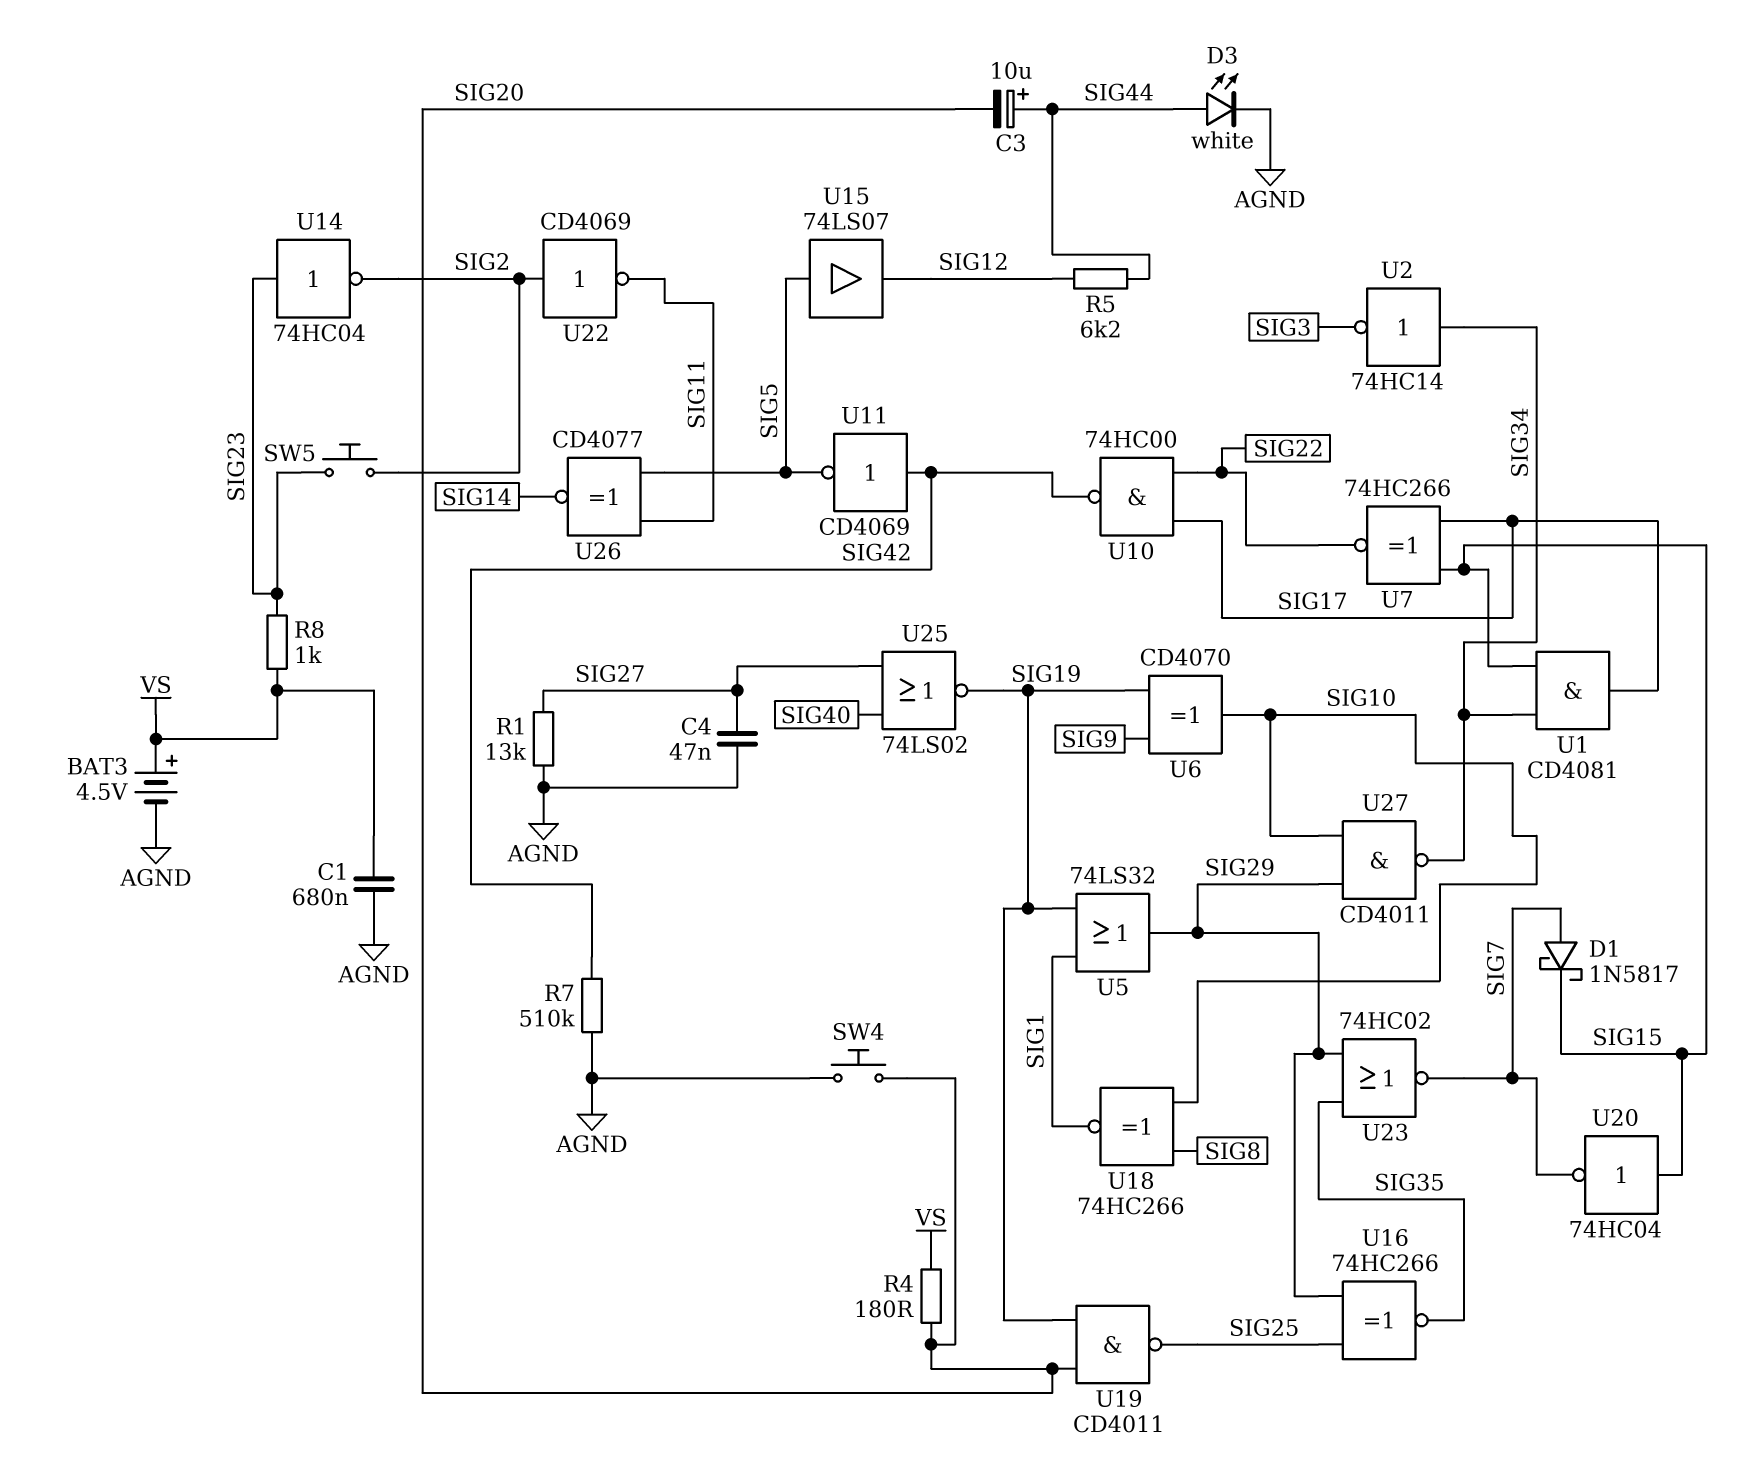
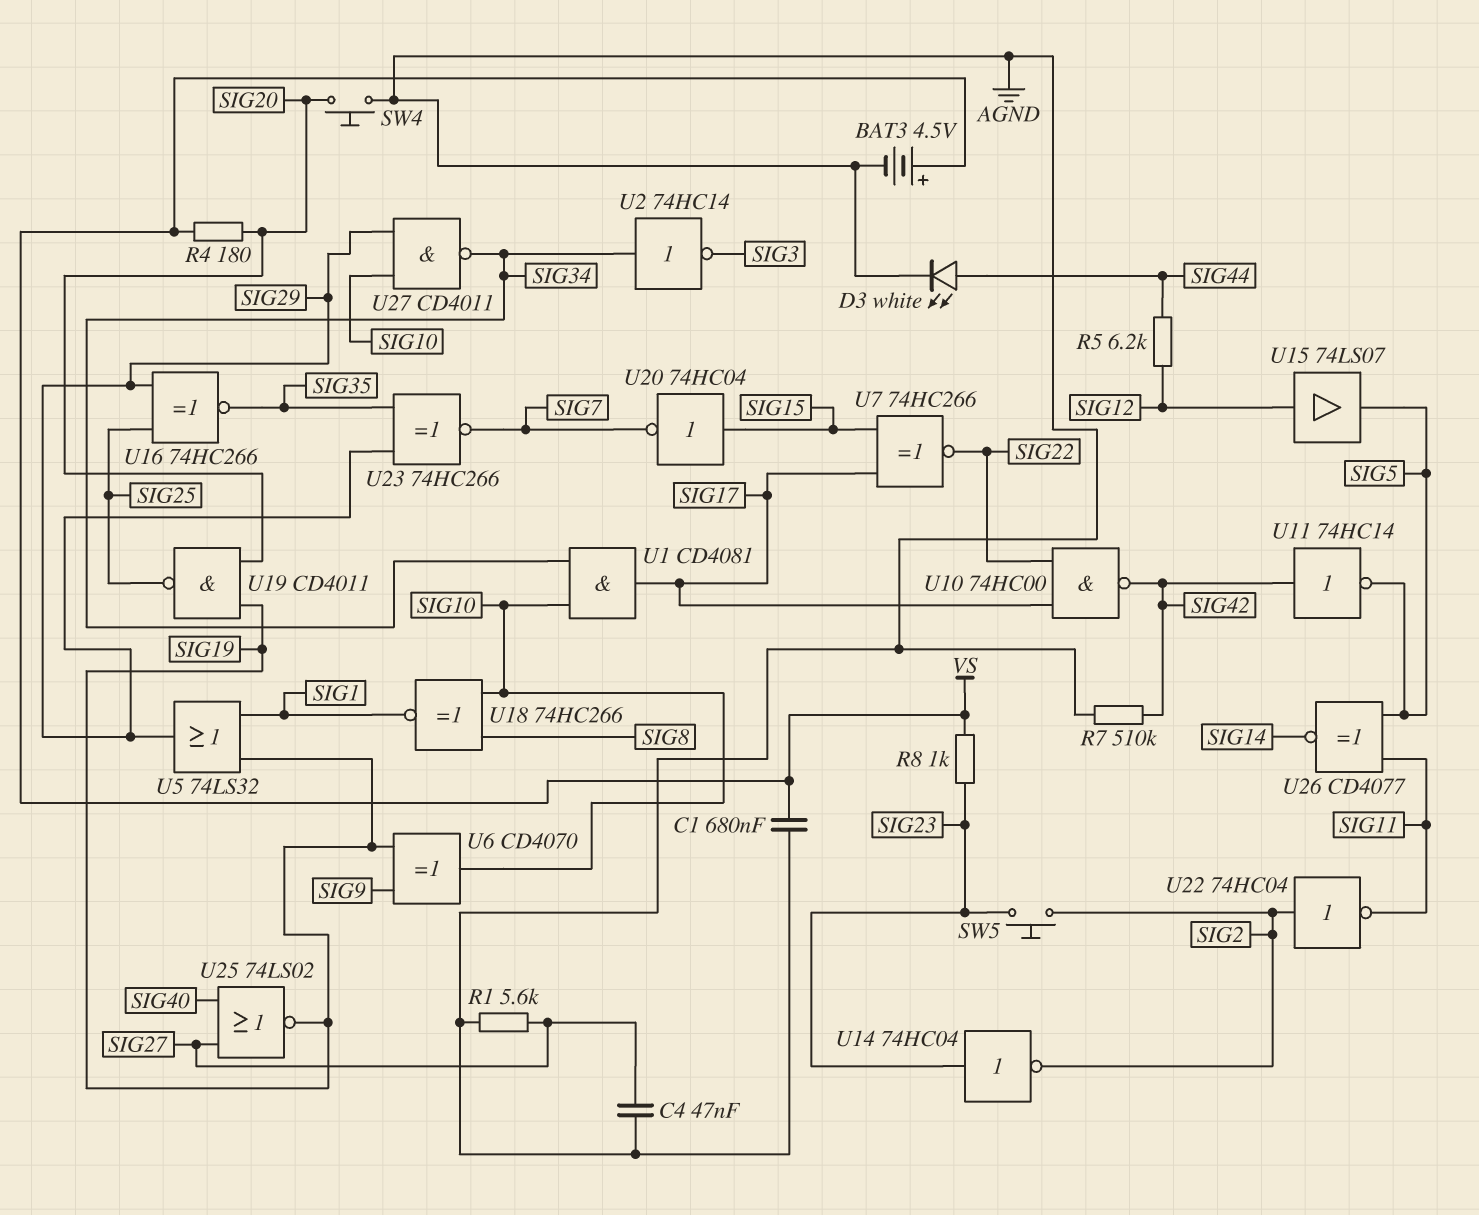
C3: 10uF (plus SIG44, minus SIG20) -> none
D1: schottky 1N5817 (A SIG7, K SIG15) -> none
R1: 13k (AGND, SIG27) -> 5.6k (AGND, SIG27)
U1: AND CD4081 (in SIG15, in SIG34, out SIG17) -> AND CD4081 (in SIG10, in SIG34, out SIG17)
U11: NOT CD4069 (in SIG42, out SIG5) -> NOT 74HC14 (in SIG42, out SIG5)
U15: buffer 74LS07 (in SIG5, out SIG12) -> buffer 74LS07 (in SIG12, out SIG5)
U22: NOT CD4069 (in SIG2, out SIG11) -> NOT 74HC04 (in SIG2, out SIG11)
U23: NOR 74HC02 (in SIG29, in SIG35, out SIG7) -> XNOR 74HC266 (in SIG29, in SIG35, out SIG7)

